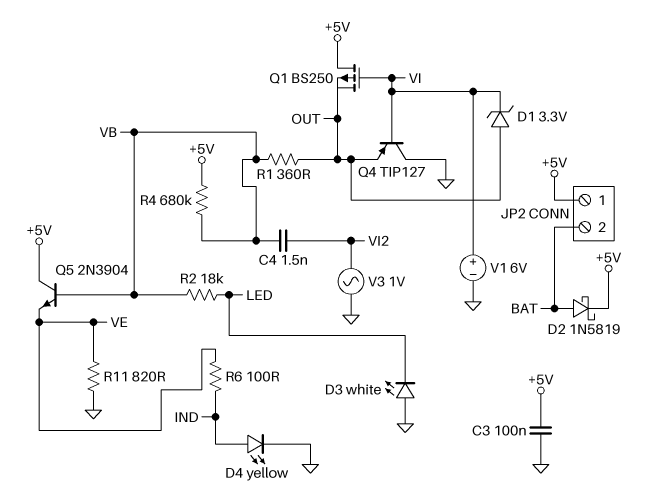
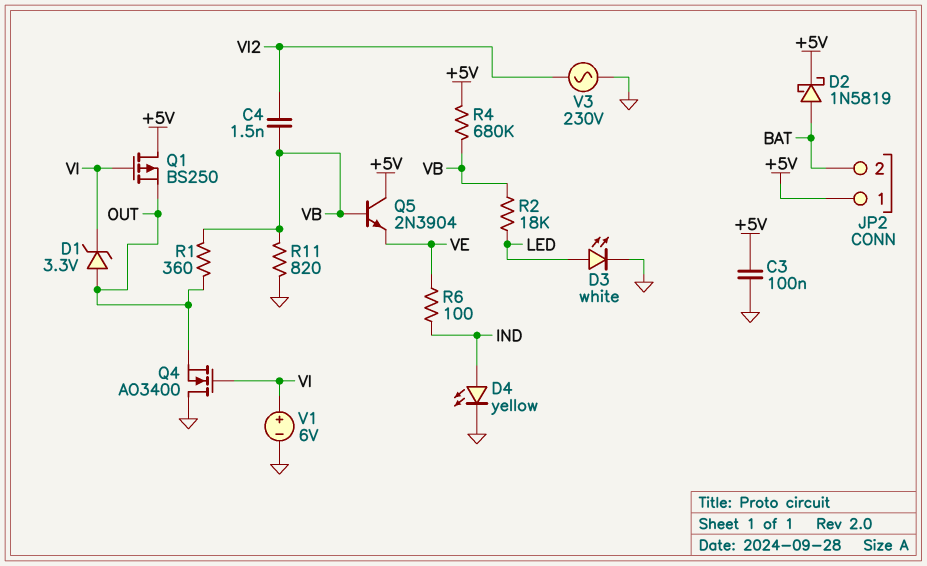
D3: LED white (A GND, K LED) -> LED white (A LED, K GND)
Q4: PNP TIP127 (B VI, C GND, E OUT) -> NMOS AO3400 (G VI, D GND, S OUT)
R11: 820 (GND, VE) -> 820 (GND, VB)
V3: AC 1V (GND, VI2) -> AC 230V (GND, VI2)

